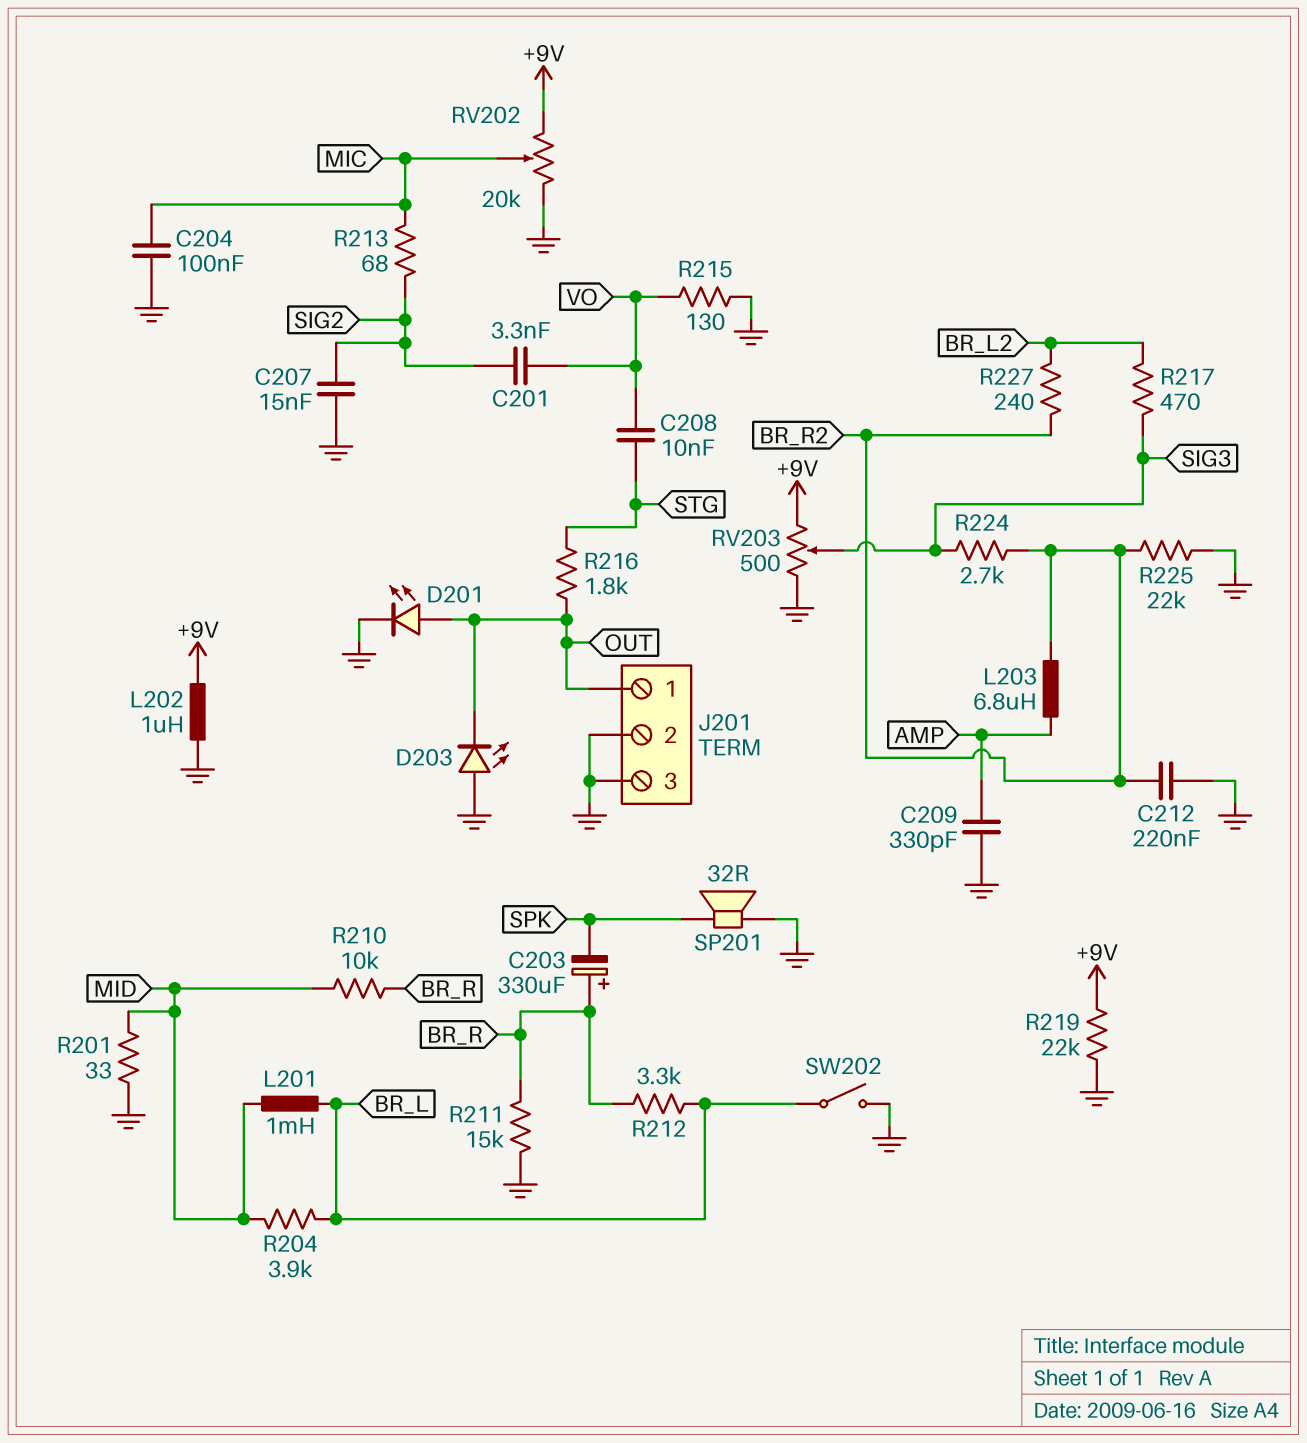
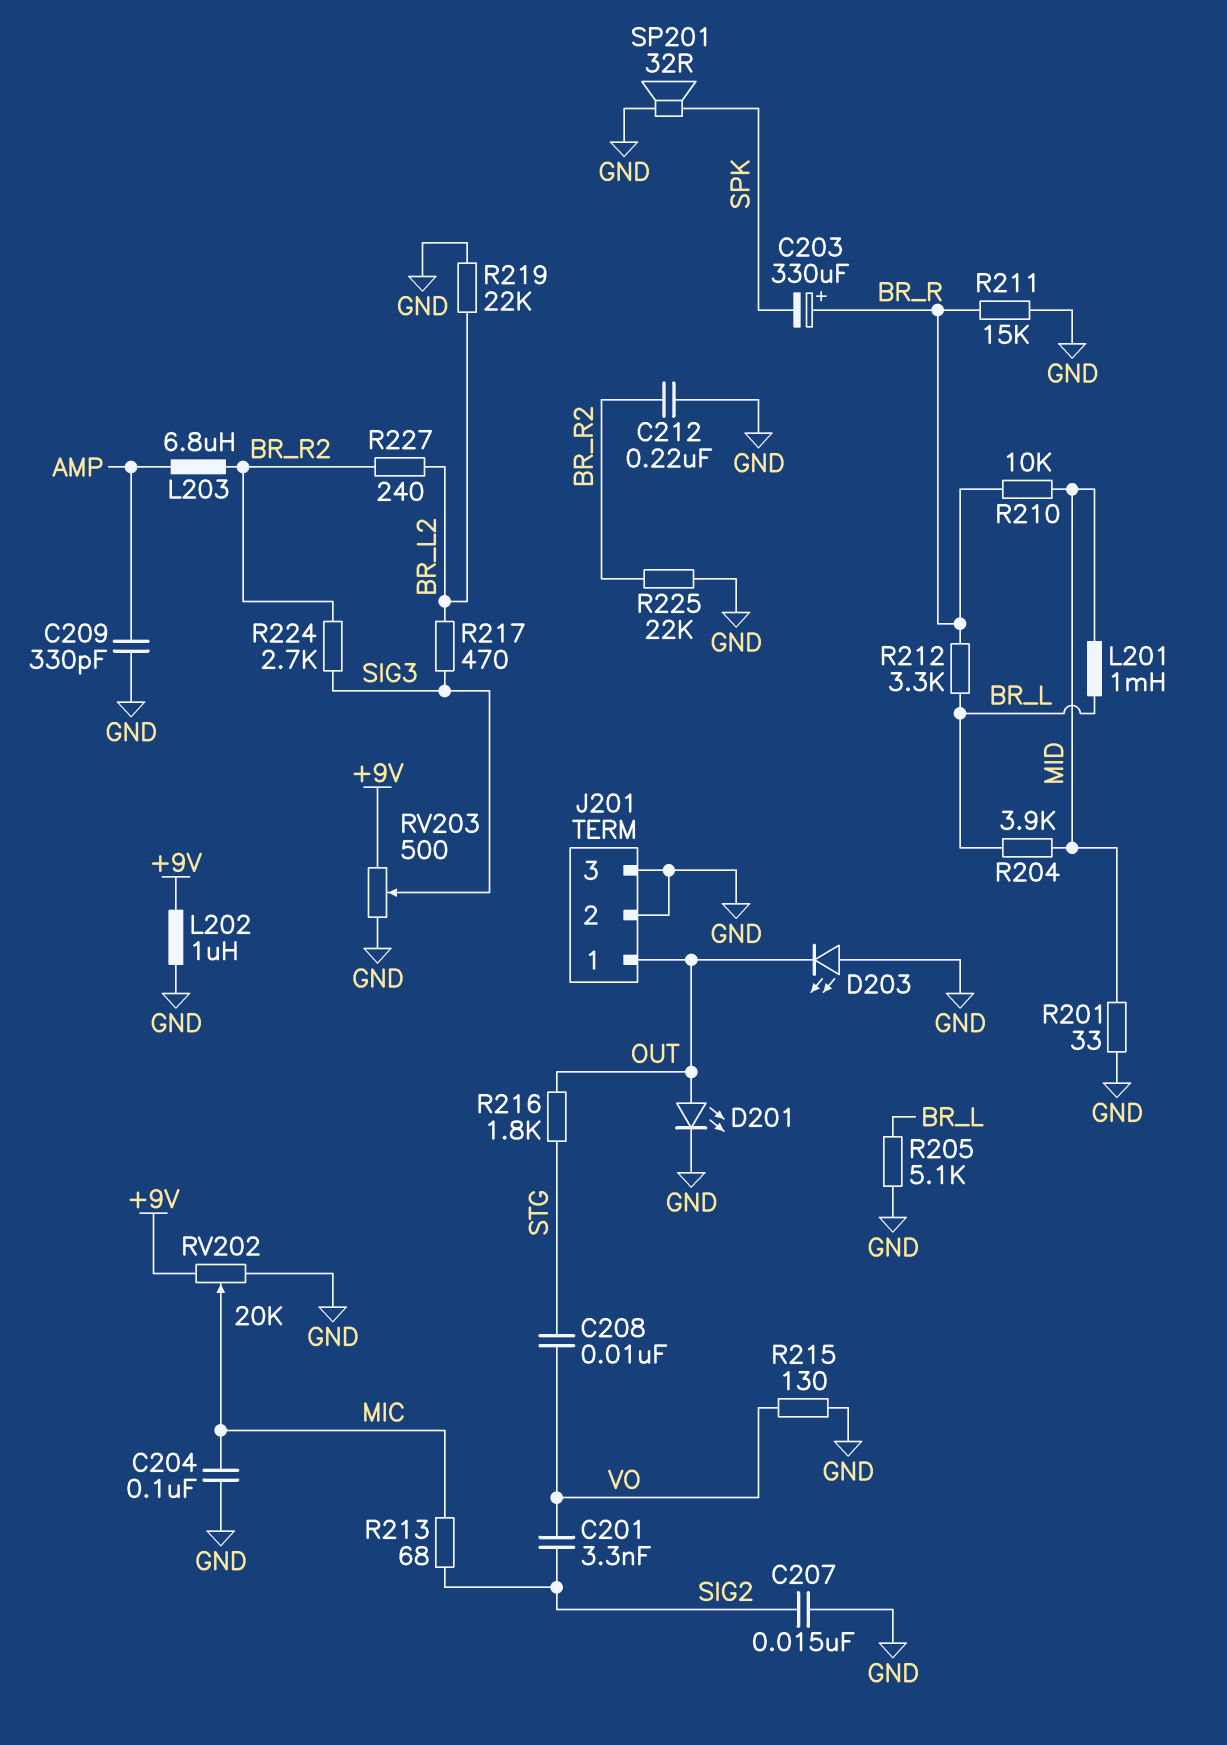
R205: none -> 5.1k (BR_L, GND)
R219: 22k (+9V, GND) -> 22k (BR_L2, GND)
SW202: switch (BR_L, GND) -> none

